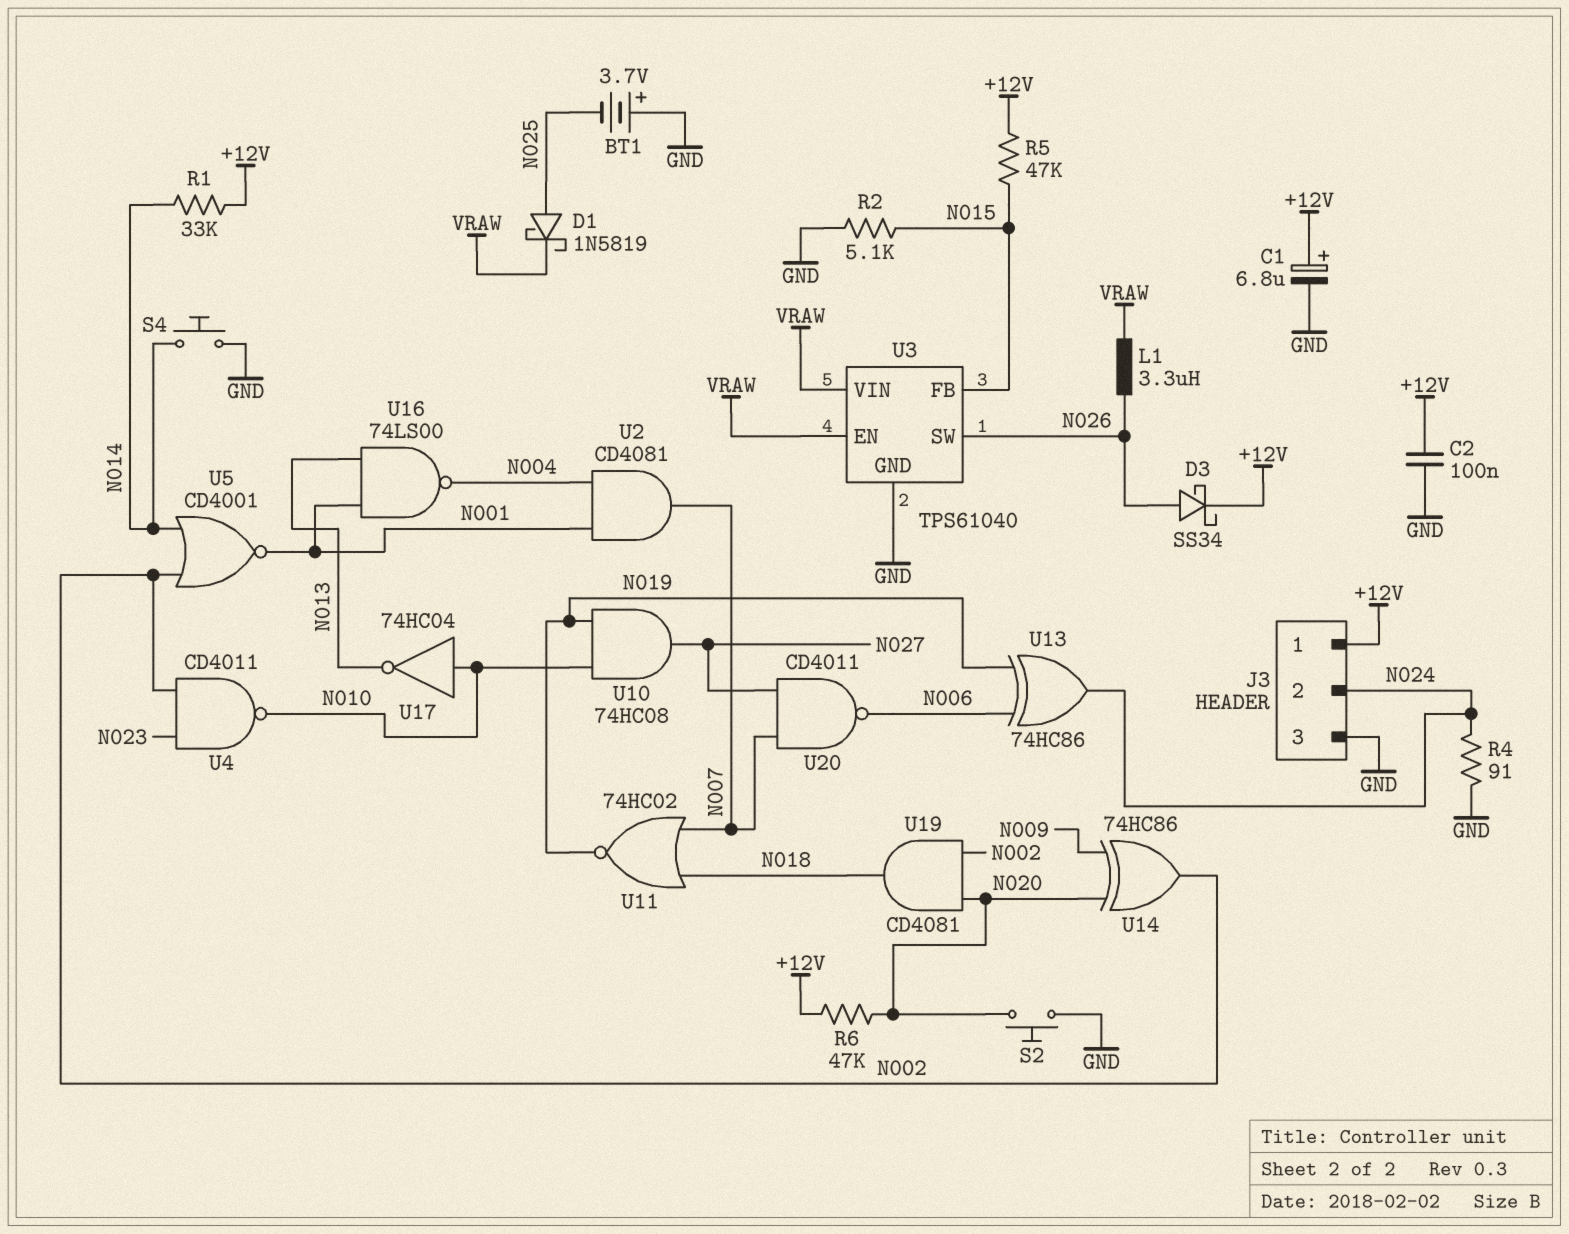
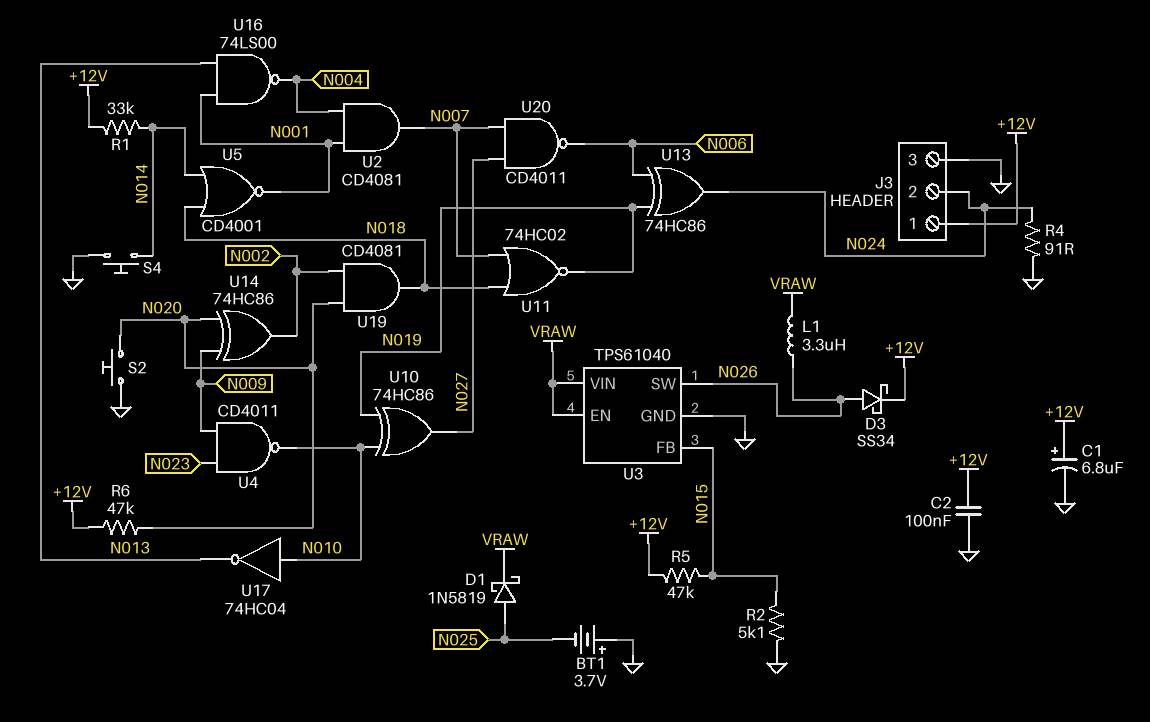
U4: NAND CD4011 (in N002, in N023, out N010) -> NAND CD4011 (in N009, in N023, out N010)
U5: NOR CD4001 (in N002, in N014, out N001) -> NOR CD4001 (in N014, in N018, out N001)
U10: AND 74HC08 (in N010, in N019, out N027) -> XOR 74HC86 (in N010, in N019, out N027)

